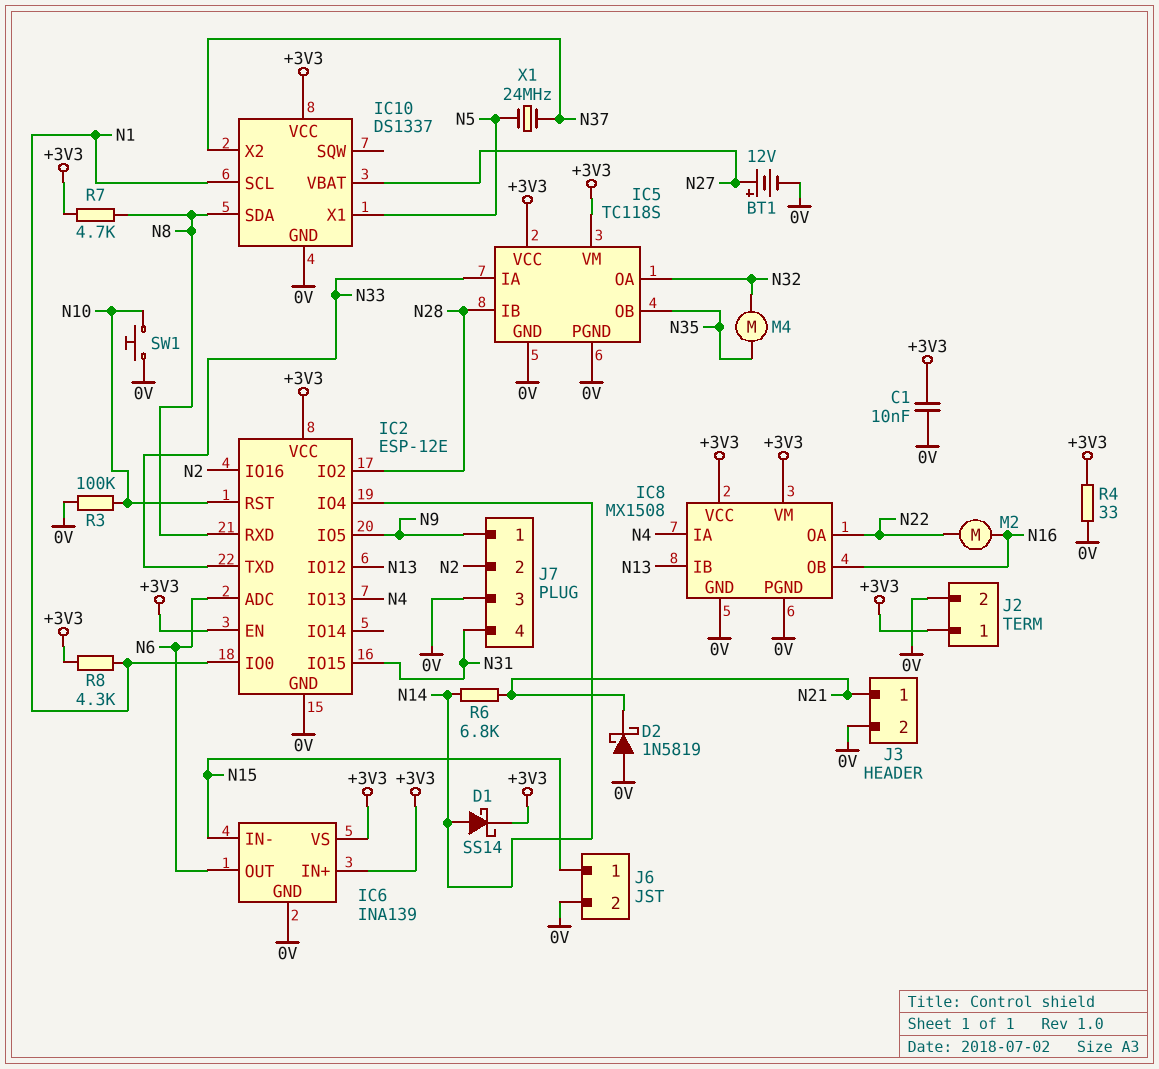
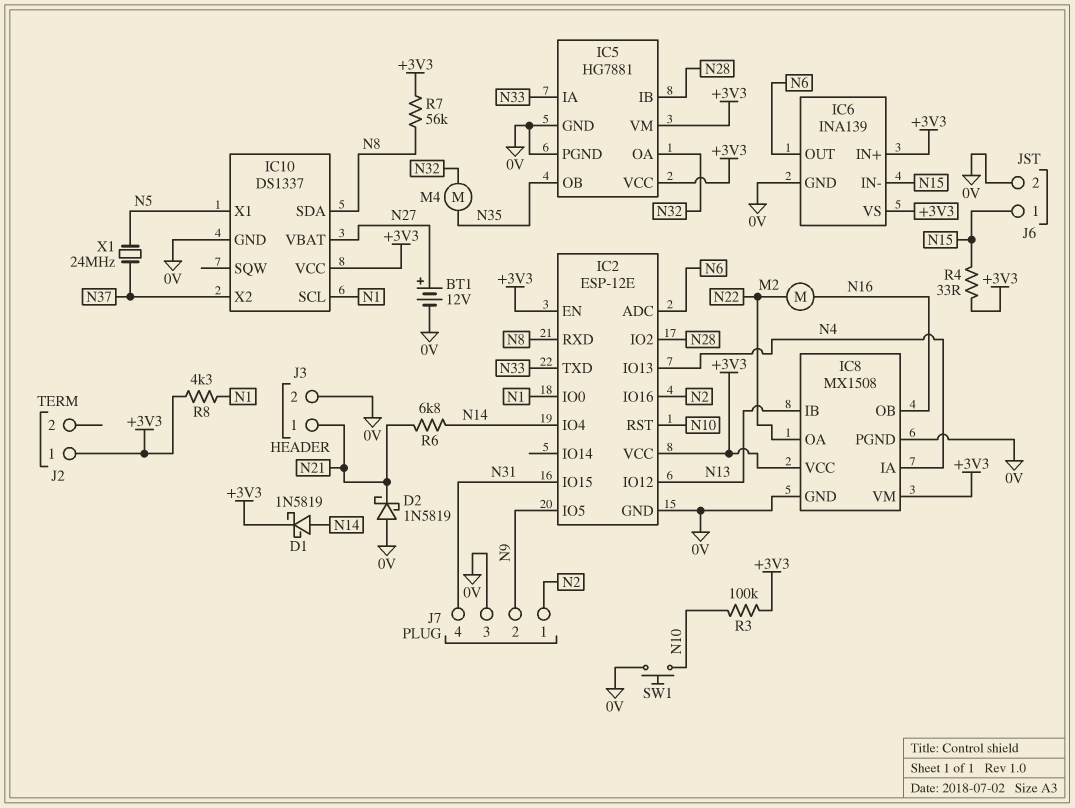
C1: 10nF (+3V3, 0V) -> none
D1: schottky SS14 (A N14, K +3V3) -> schottky 1N5819 (A N14, K +3V3)
IC5: TC118S -> HG7881
J2 pin 2: 0V -> none
J7 pin 1: N9 -> N2
J7 pin 2: N2 -> N9
R3: 100k (0V, N10) -> 100k (+3V3, N10)
R4: 33 (+3V3, 0V) -> 33 (+3V3, N15)
R7: 4.7k (+3V3, N8) -> 56k (+3V3, N8)

